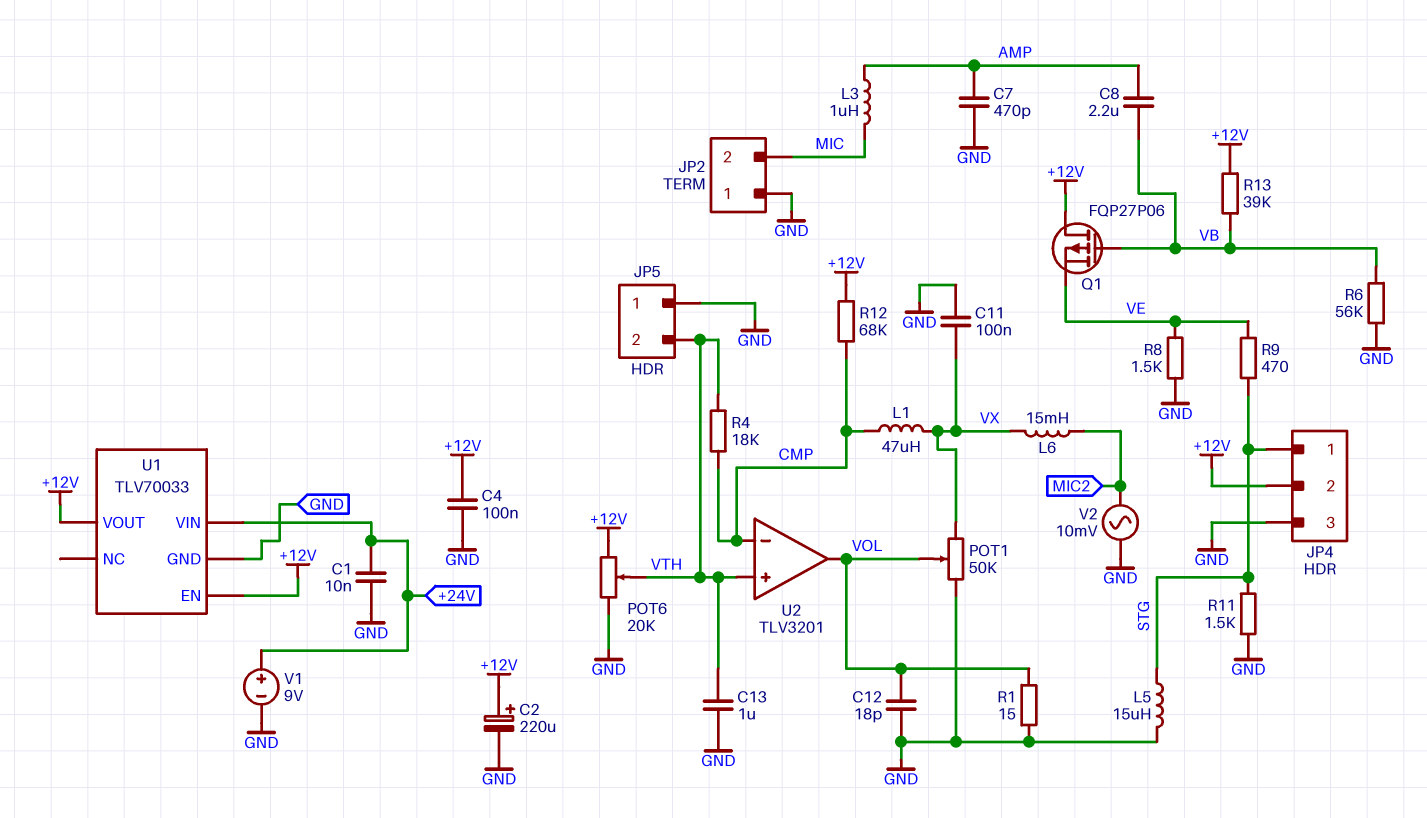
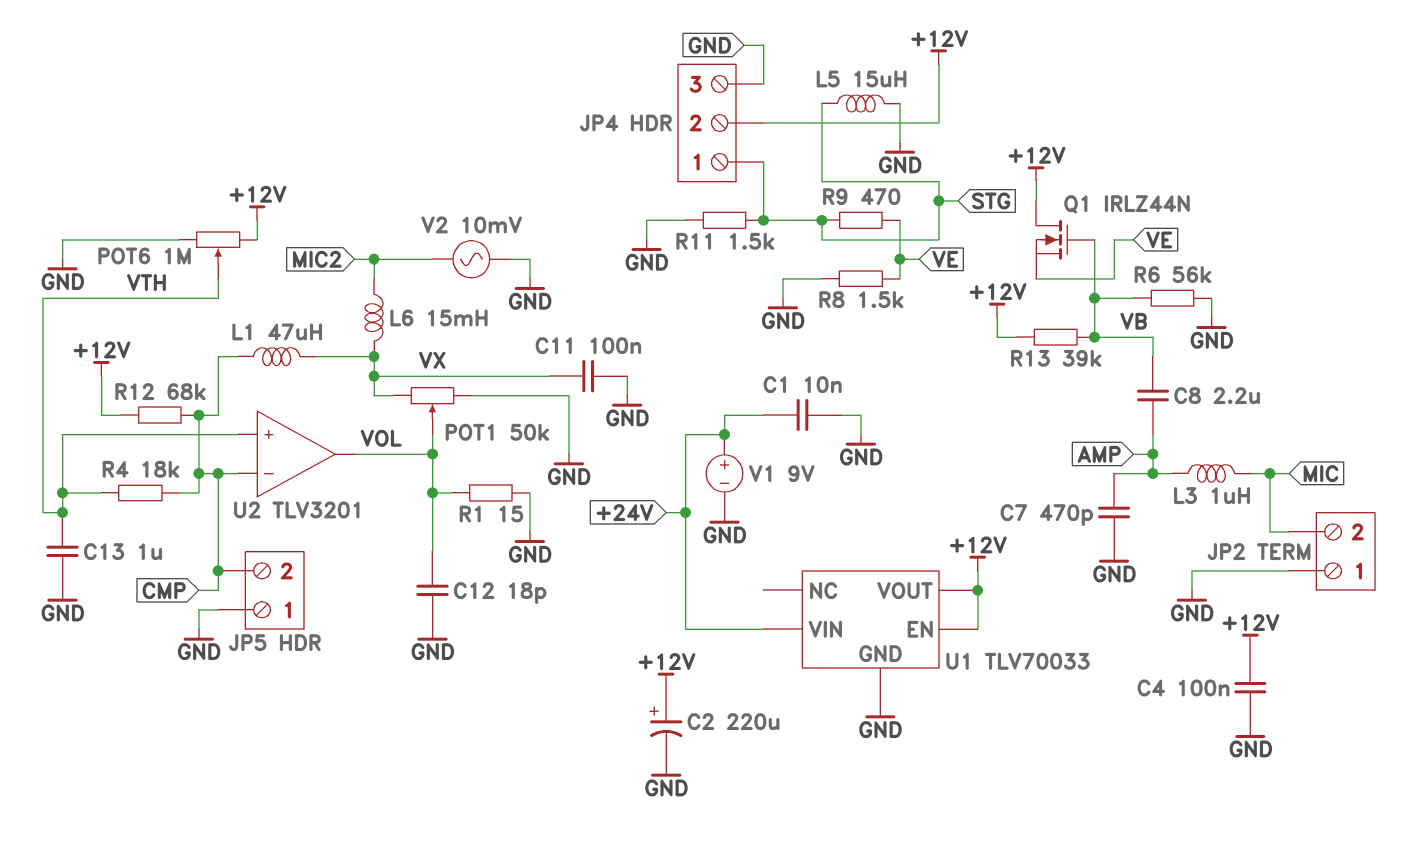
JP5 pin 2: VTH -> CMP
POT6: 20k (+12V, GND, wiper VTH) -> 1M (+12V, GND, wiper VTH)
Q1: PMOS FQP27P06 (G VB, D +12V, S VE) -> NMOS IRLZ44N (G VB, D +12V, S VE)

